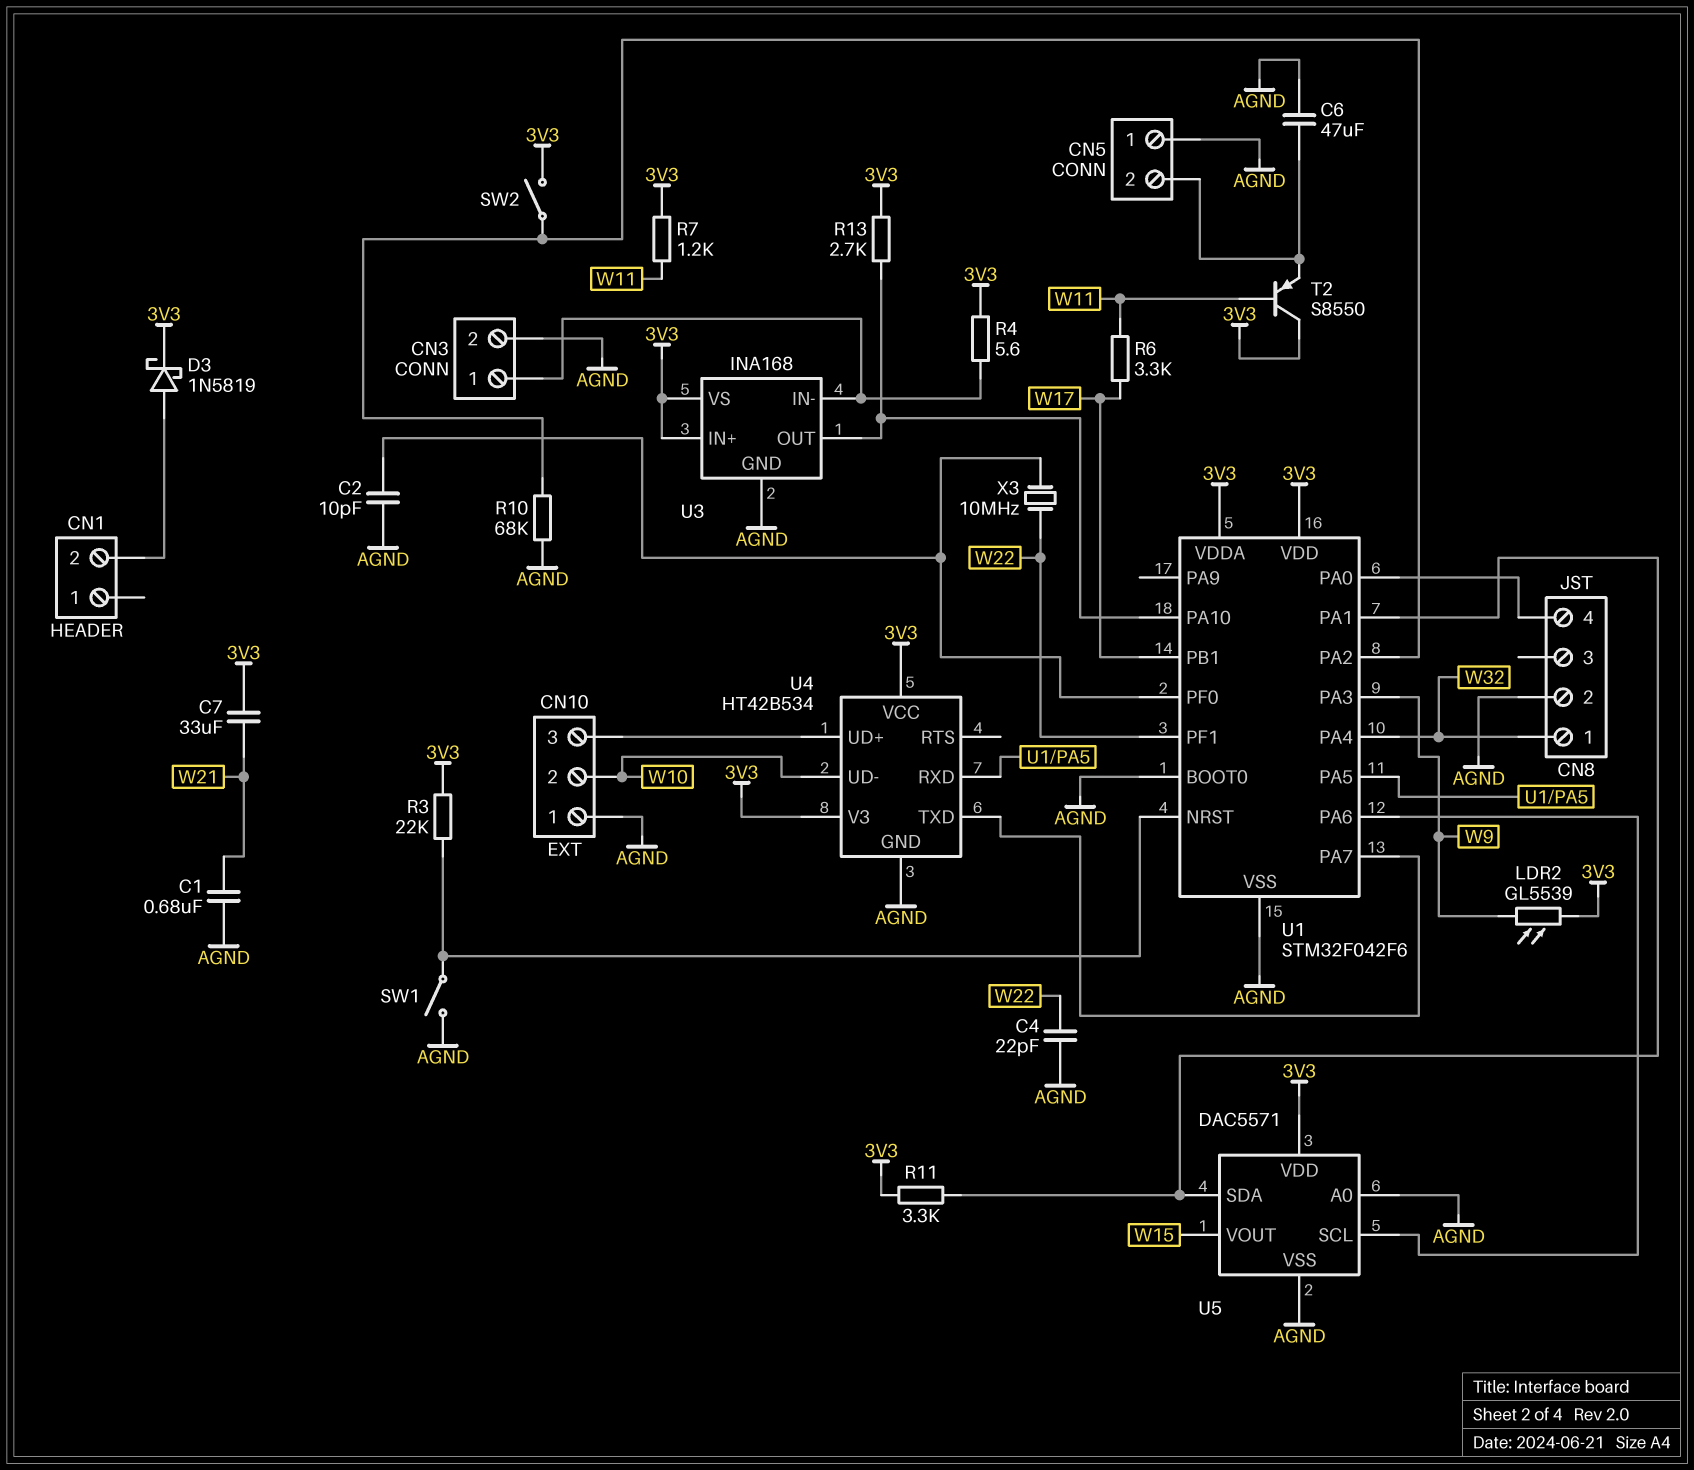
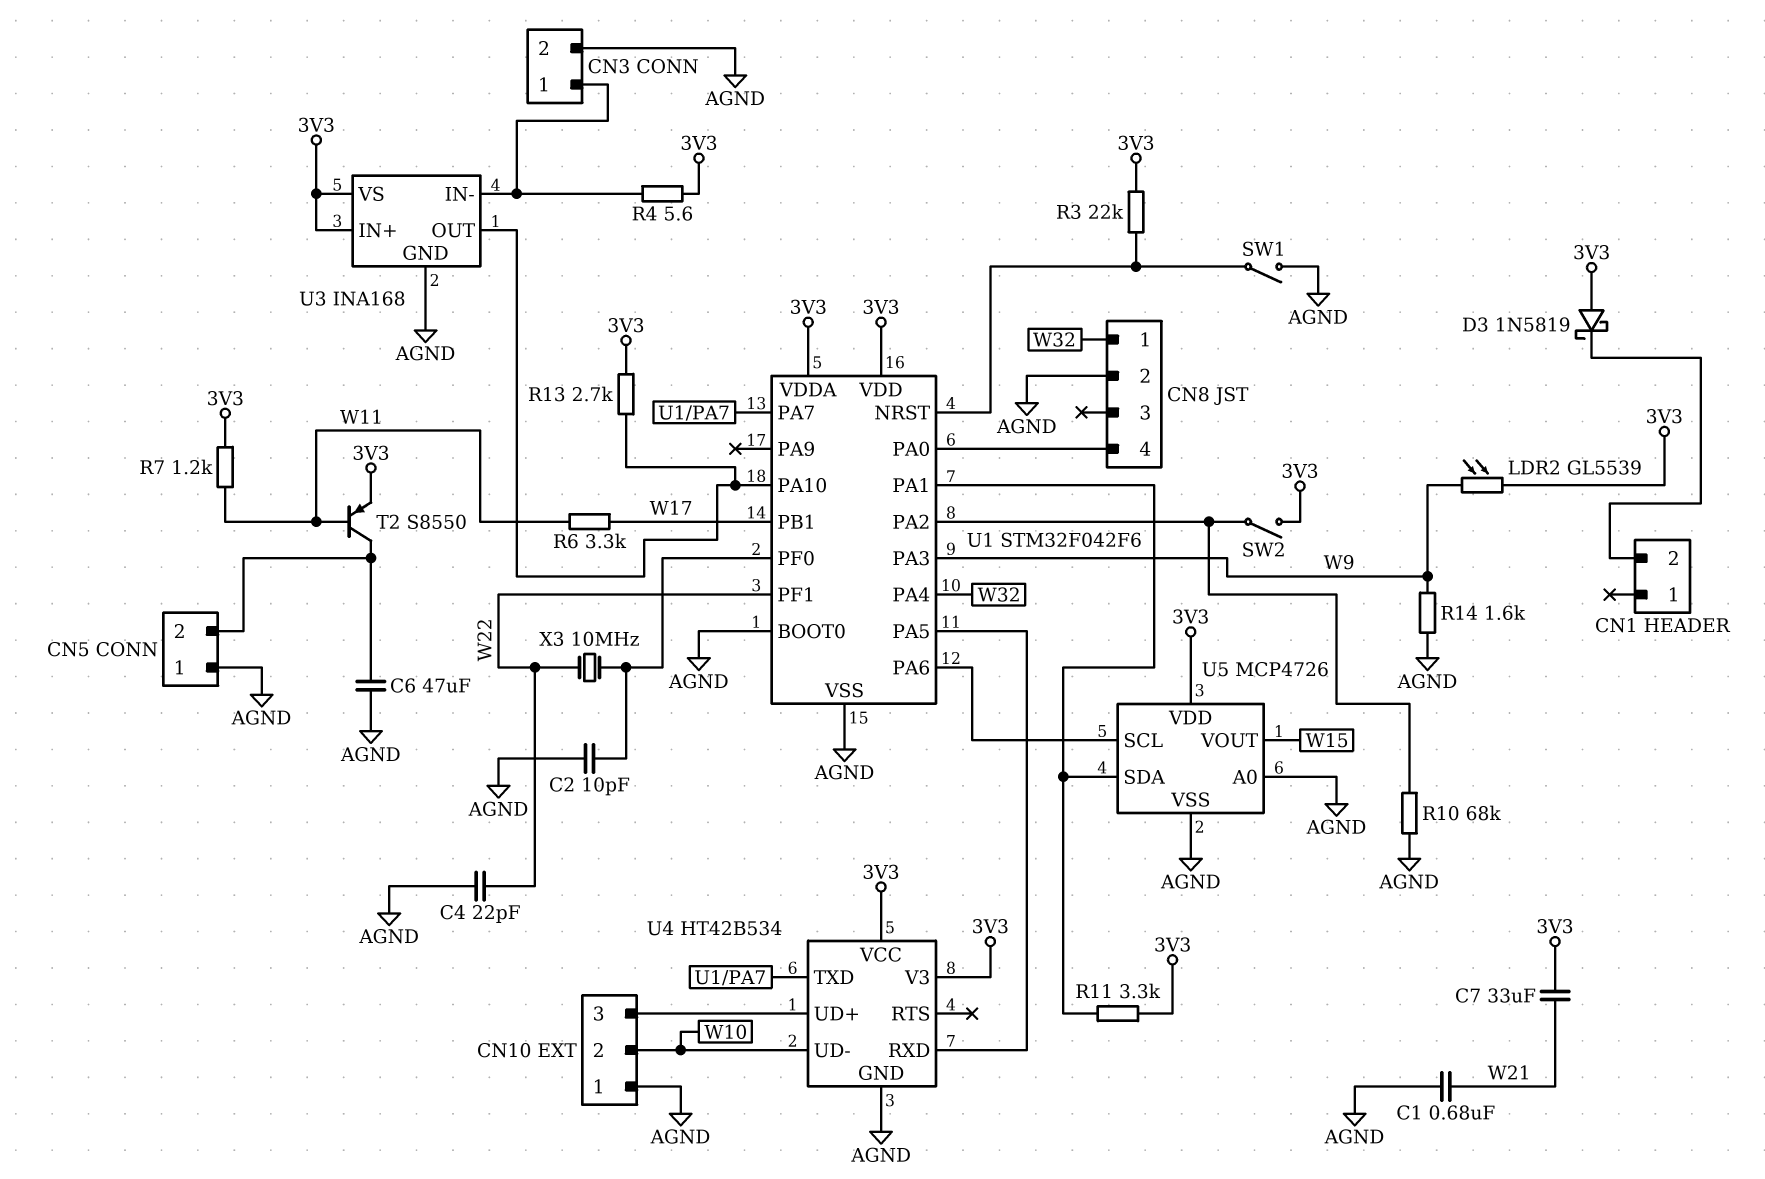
D3: schottky 1N5819 (A CN1/2, K 3V3) -> schottky 1N5819 (A 3V3, K CN1/2)
R14: none -> 1.6k (AGND, W9)
T2: PNP S8550 (B W11, C 3V3, E CN5/2) -> PNP S8550 (B W11, C CN5/2, E 3V3)
U5: DAC5571 -> MCP4726

